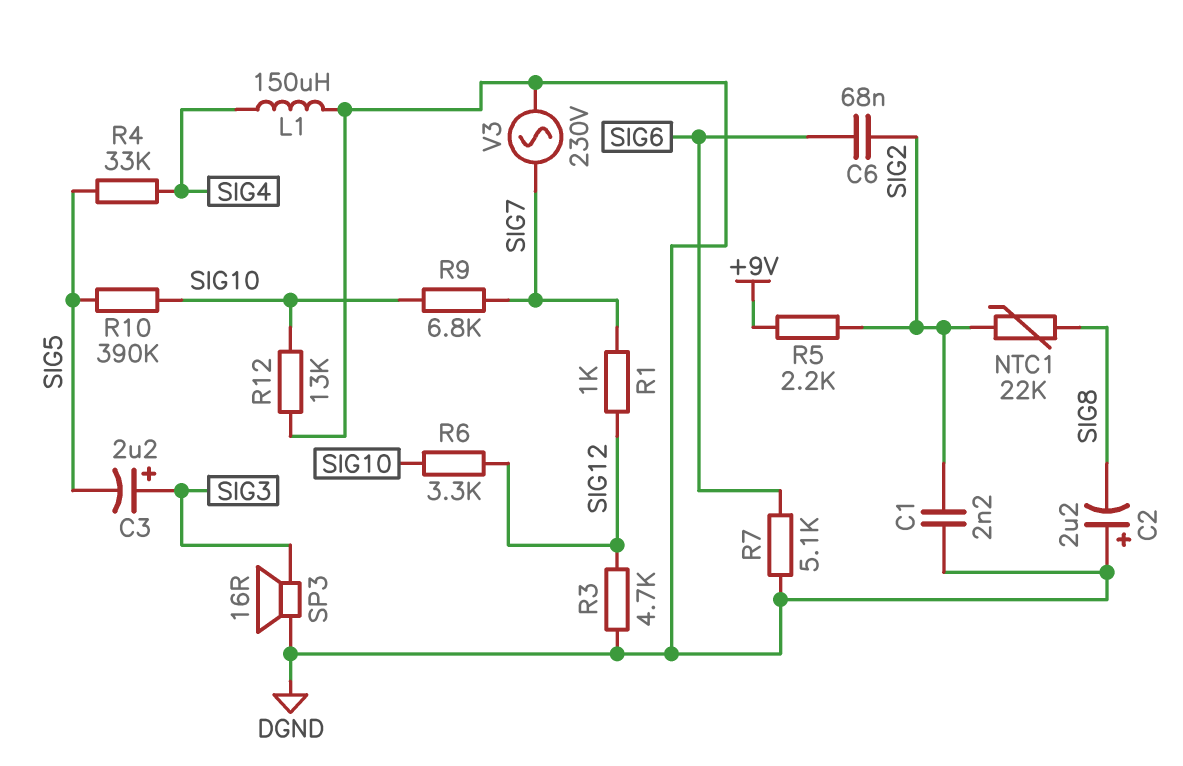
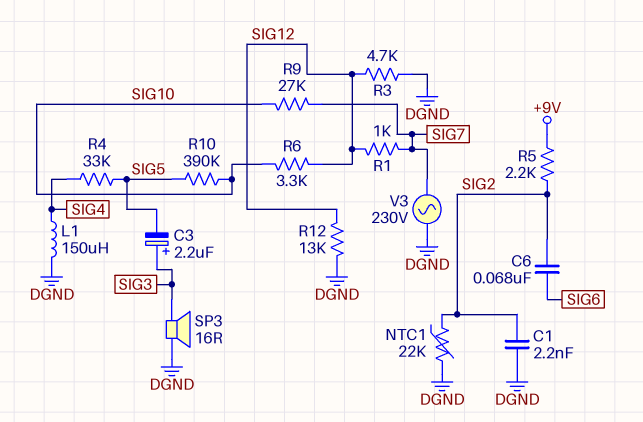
C2: 2.2uF (plus DGND, minus SIG8) -> none
NTC1: 22k (SIG2, SIG8) -> 22k (DGND, SIG2)
R7: 5.1k (DGND, SIG6) -> none
R9: 6.8k (SIG7, SIG10) -> 27k (SIG7, SIG10)
R12: 13k (DGND, SIG10) -> 13k (DGND, SIG12)

